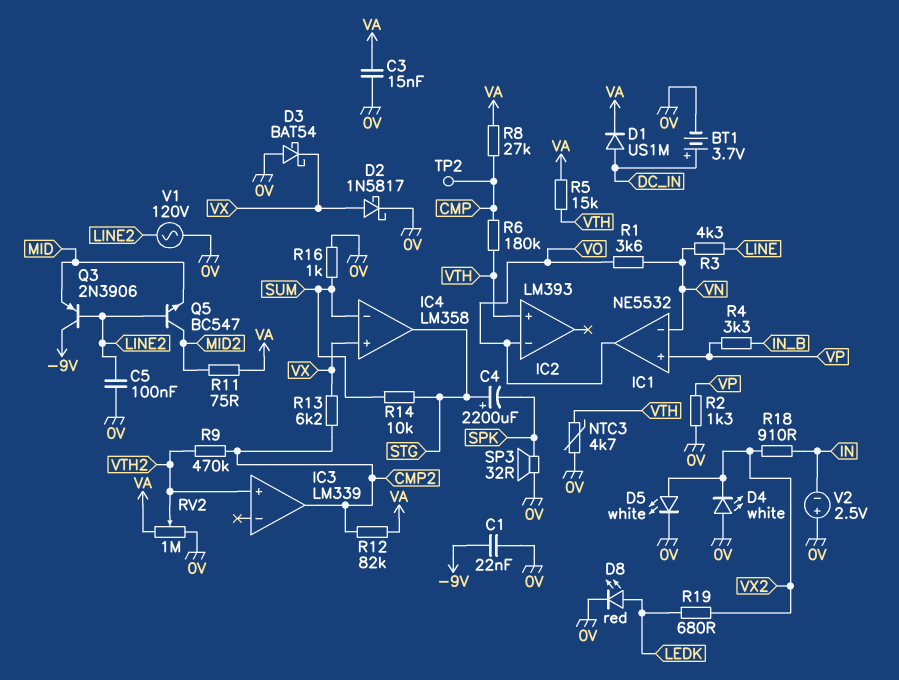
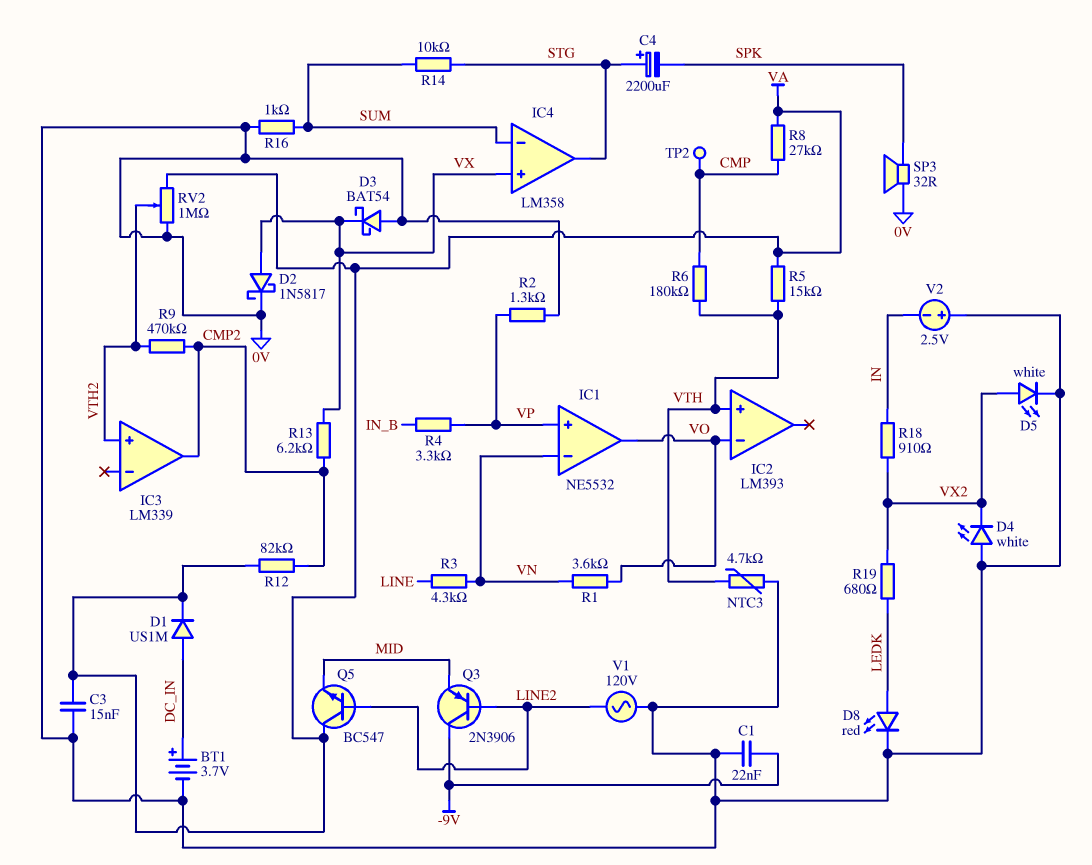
C5: 100nF (0V, LINE2) -> none
Q5: NPN BC547 (B LINE2, C MID2, E MID) -> NPN BC547 (B LINE2, C VA, E MID)
R11: 75 (MID2, VA) -> none

